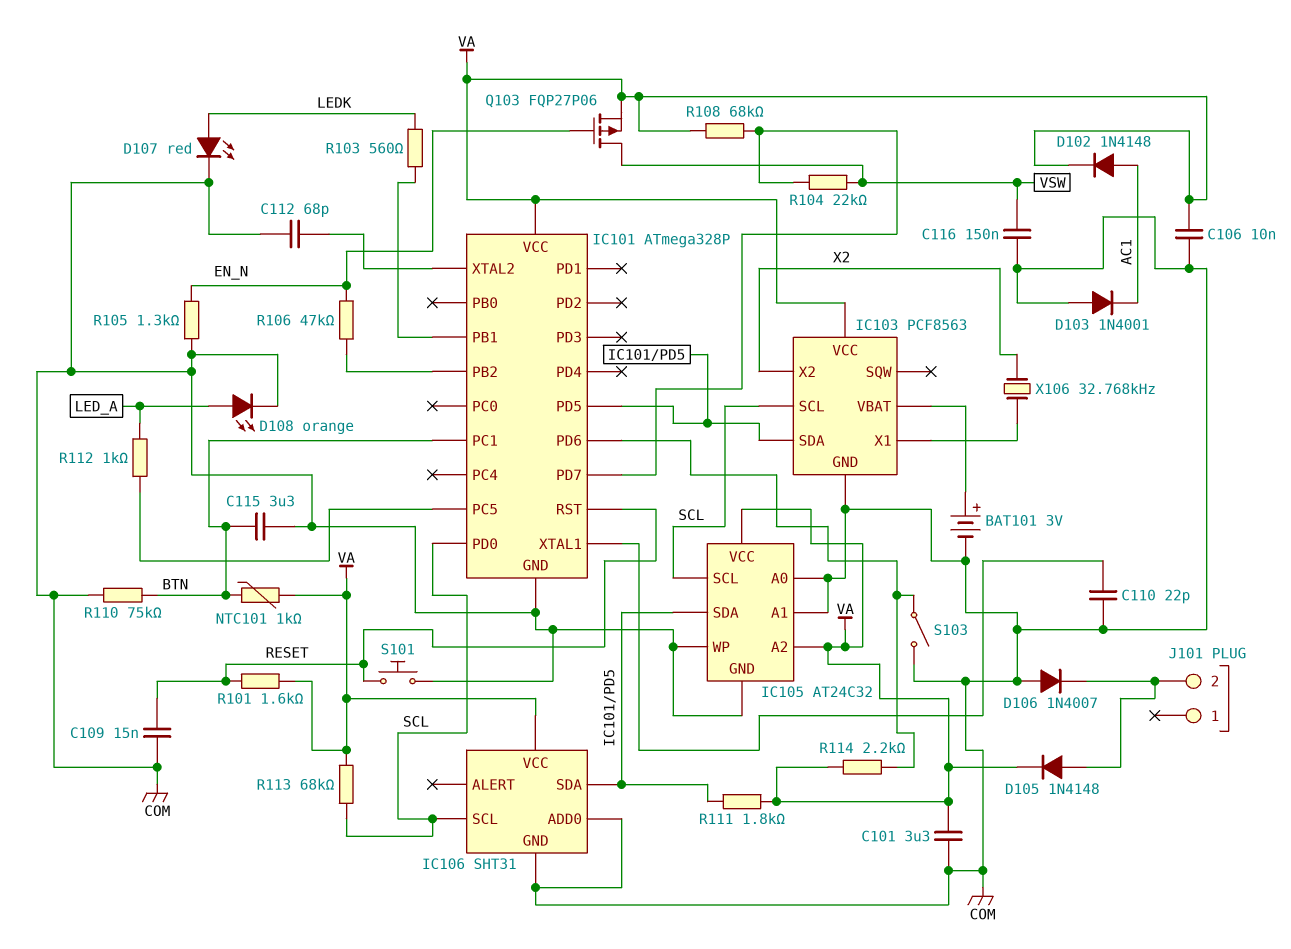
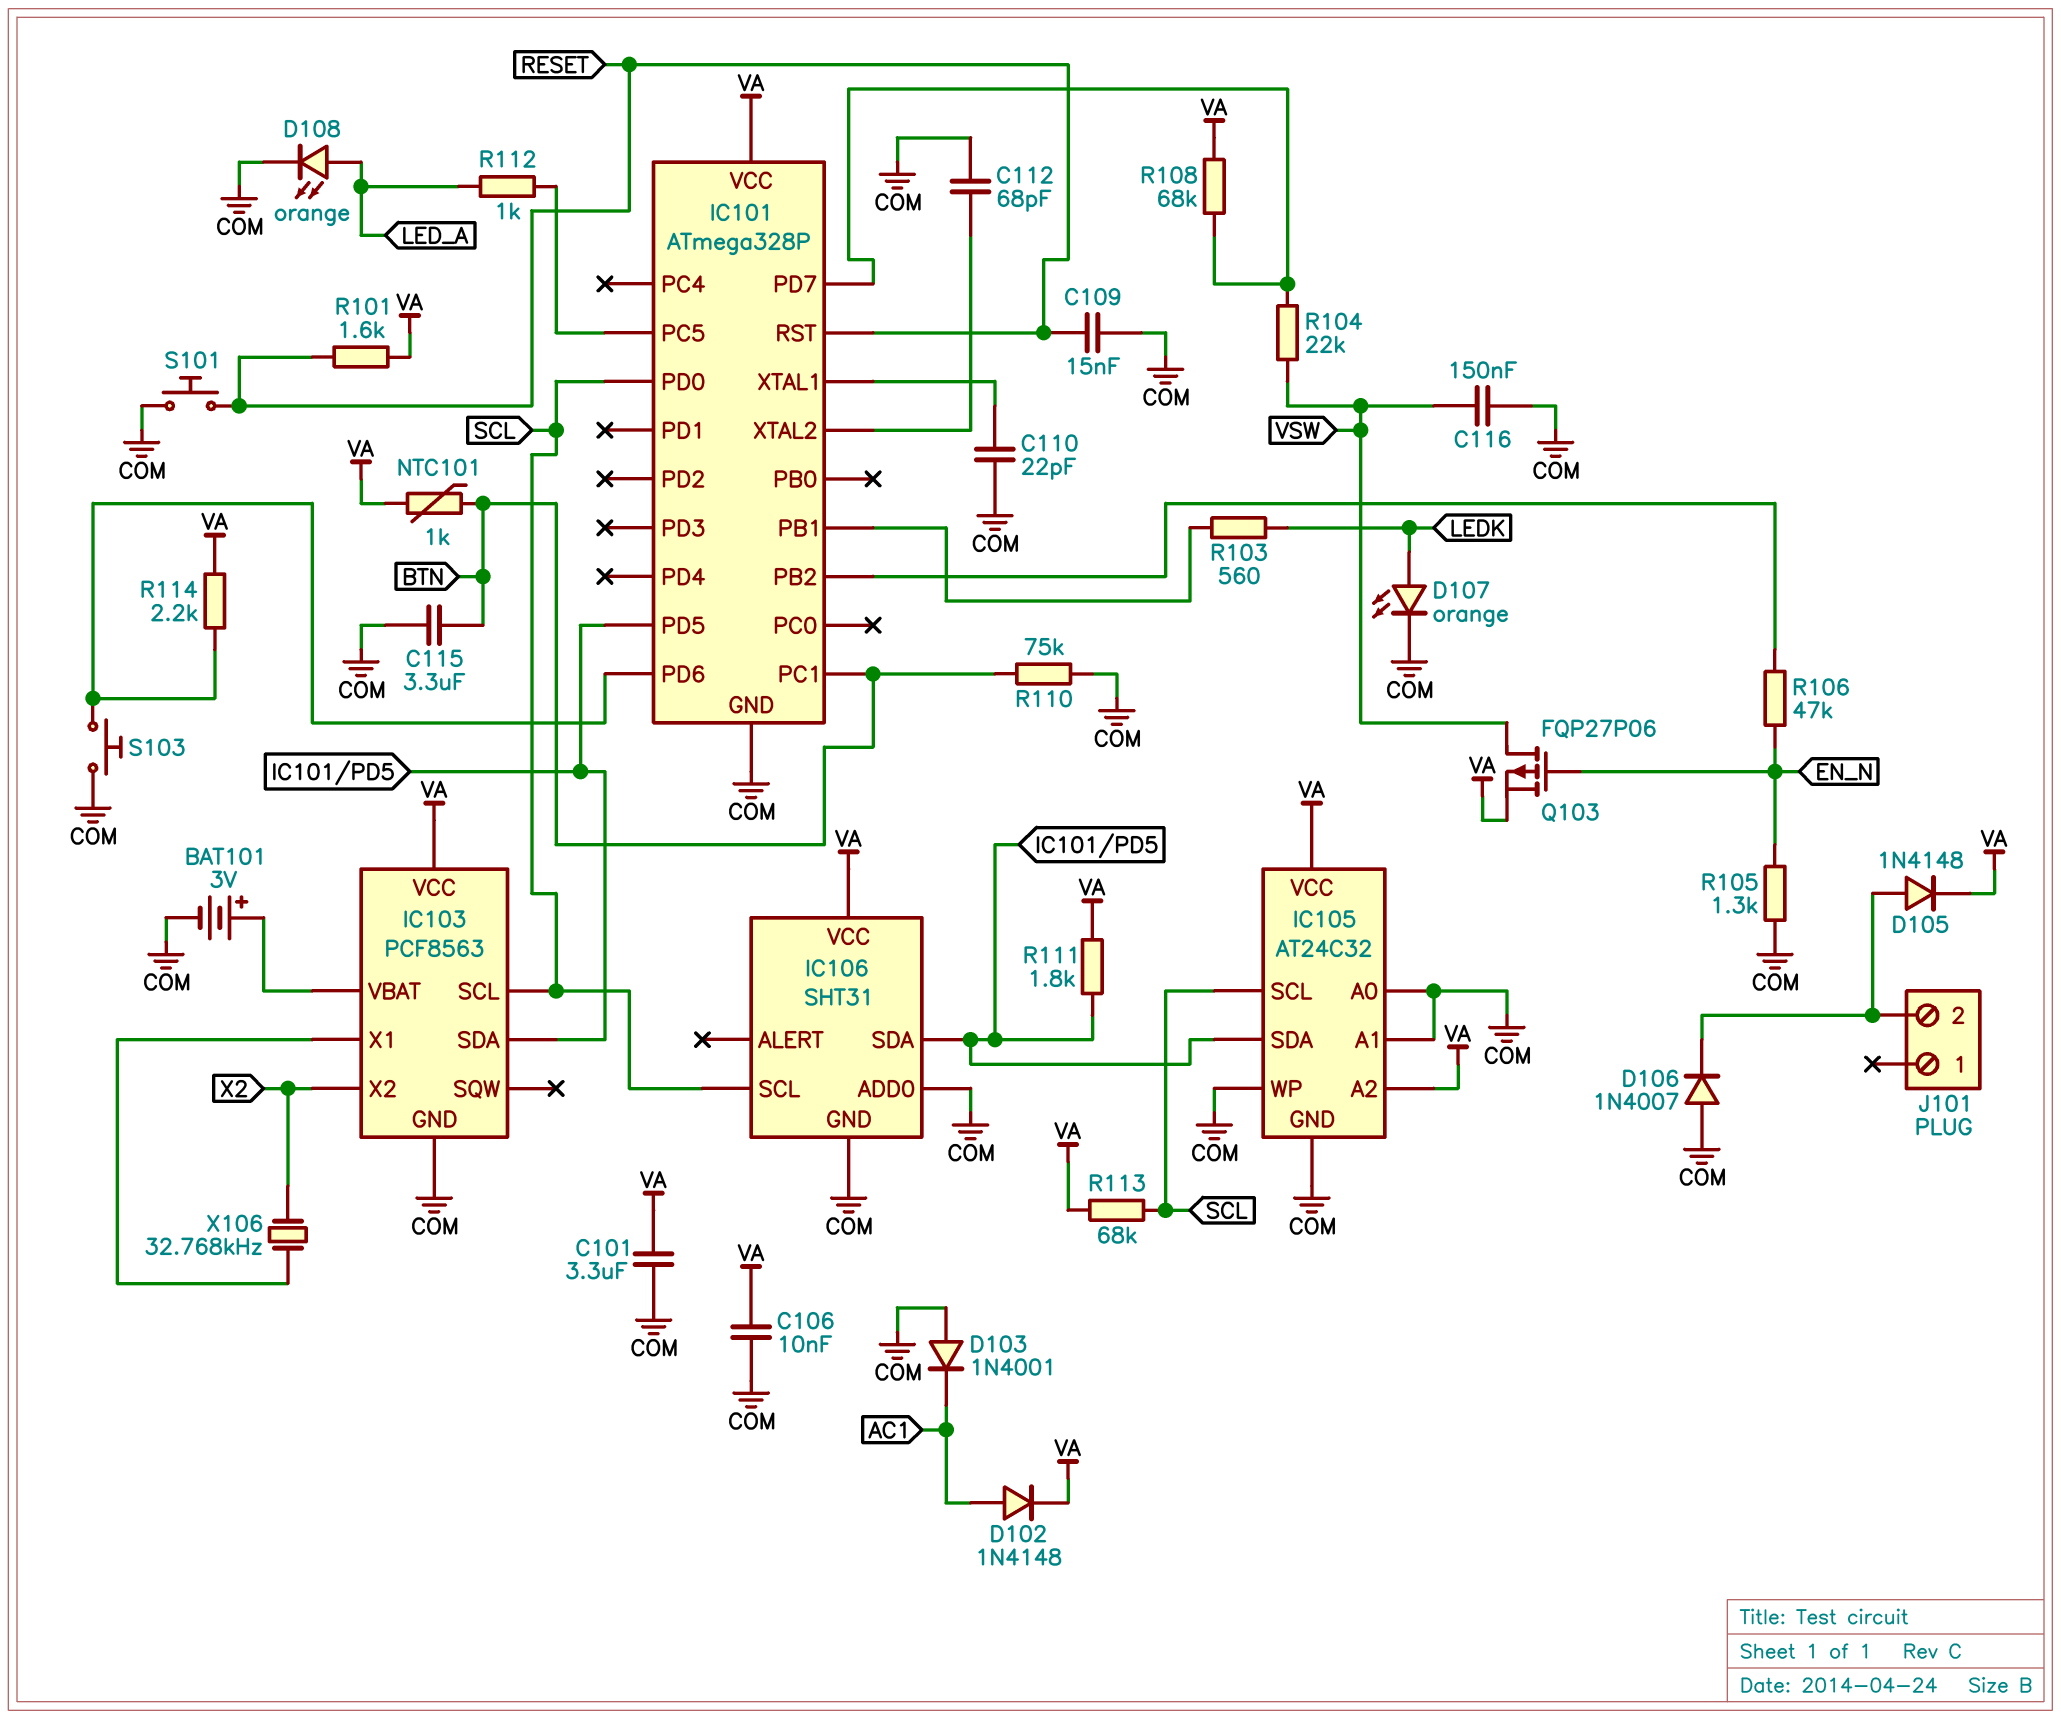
D107: LED red (A LEDK, K COM) -> LED orange (A LEDK, K COM)
S103: switch (COM, IC101/PD6) -> button (COM, IC101/PD6)

